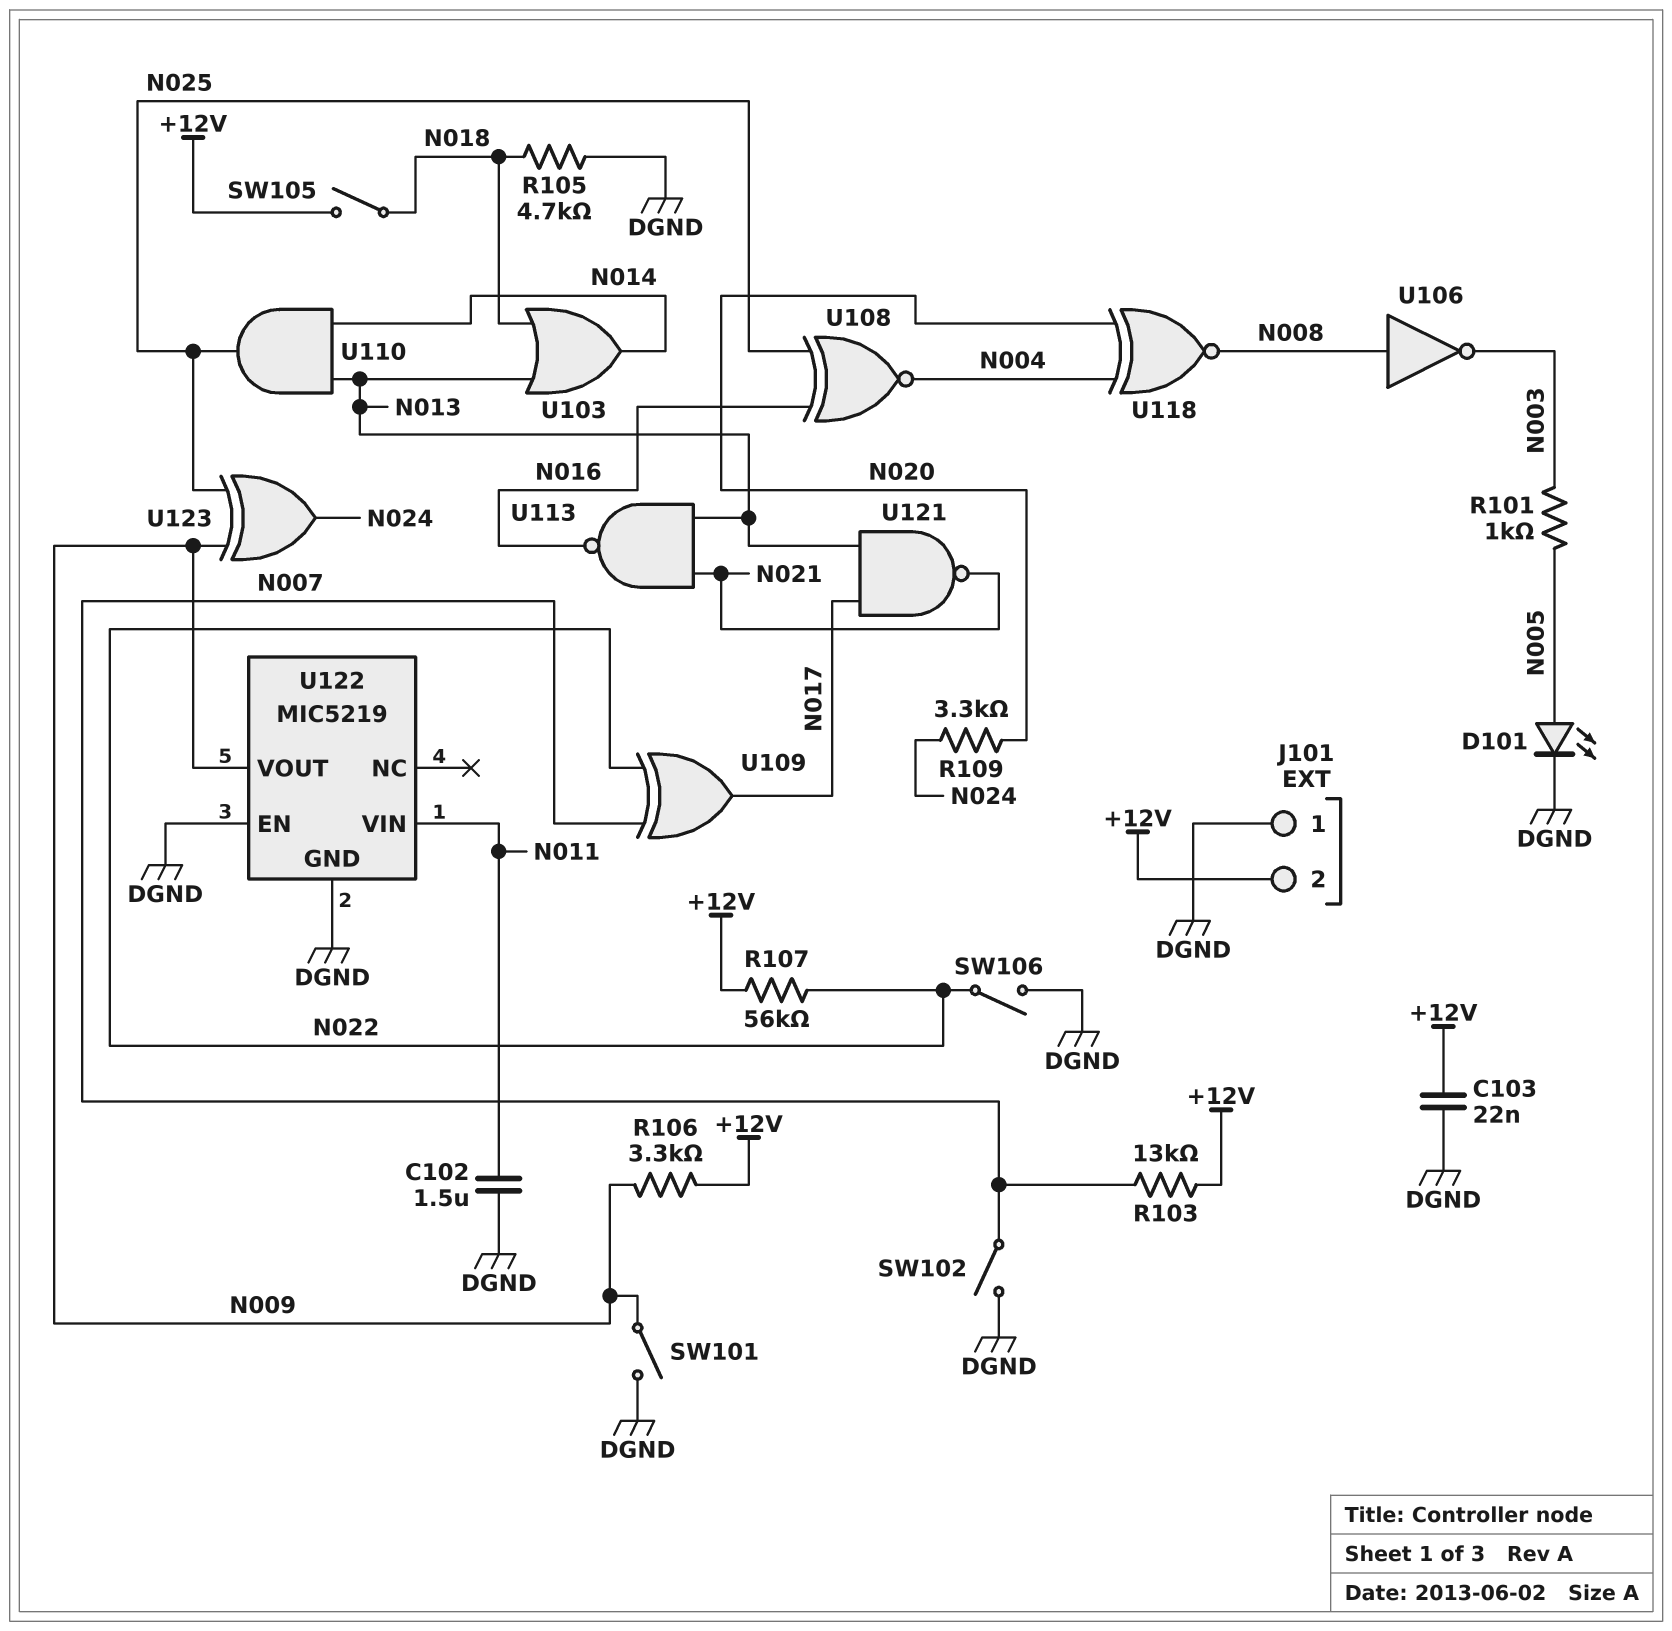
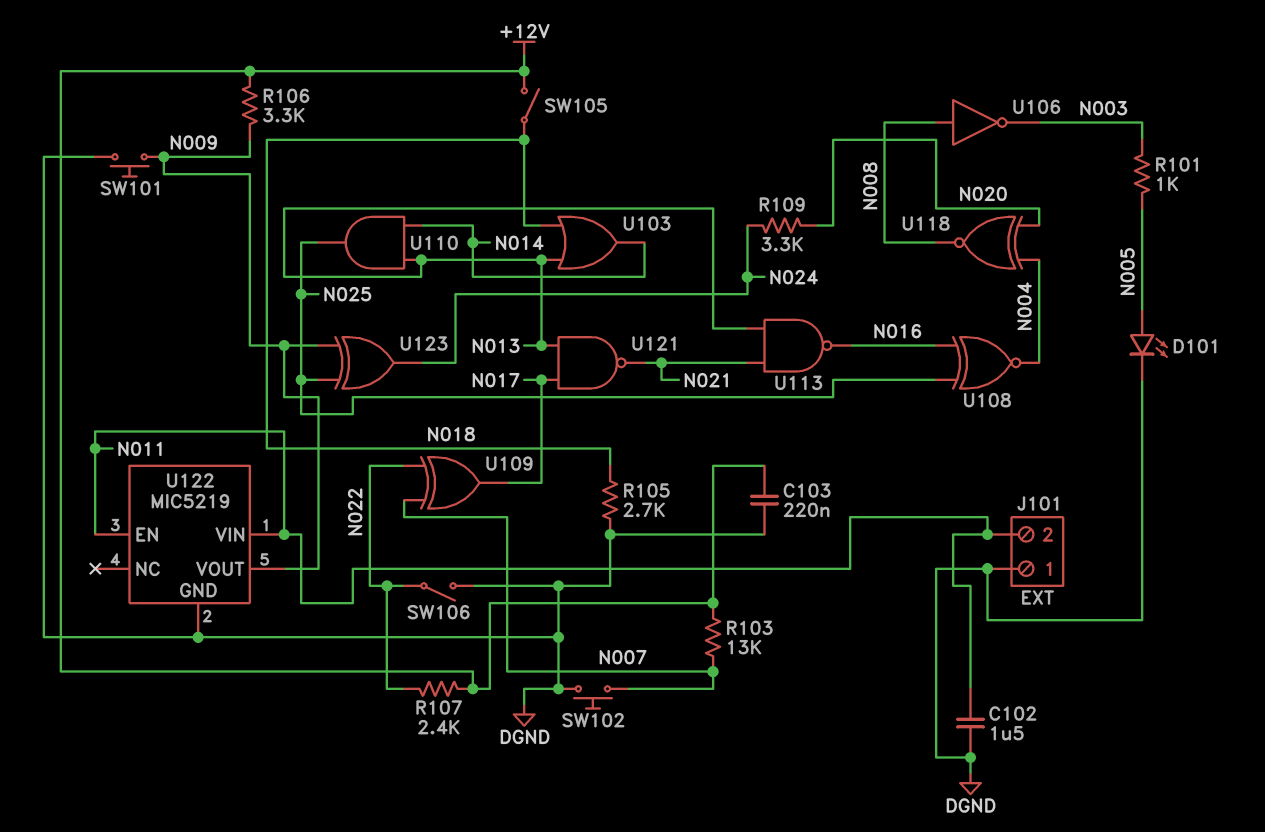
C103: 22nF (+12V, DGND) -> 220nF (+12V, DGND)
J101 pin 2: +12V -> N011
R105: 4.7k (DGND, N018) -> 2.7k (DGND, N018)
R107: 56k (+12V, N022) -> 2.4k (+12V, N022)
SW101: switch (DGND, N009) -> button (DGND, N009)
SW102: switch (DGND, N007) -> button (DGND, N007)
U122 pin EN: DGND -> N011

